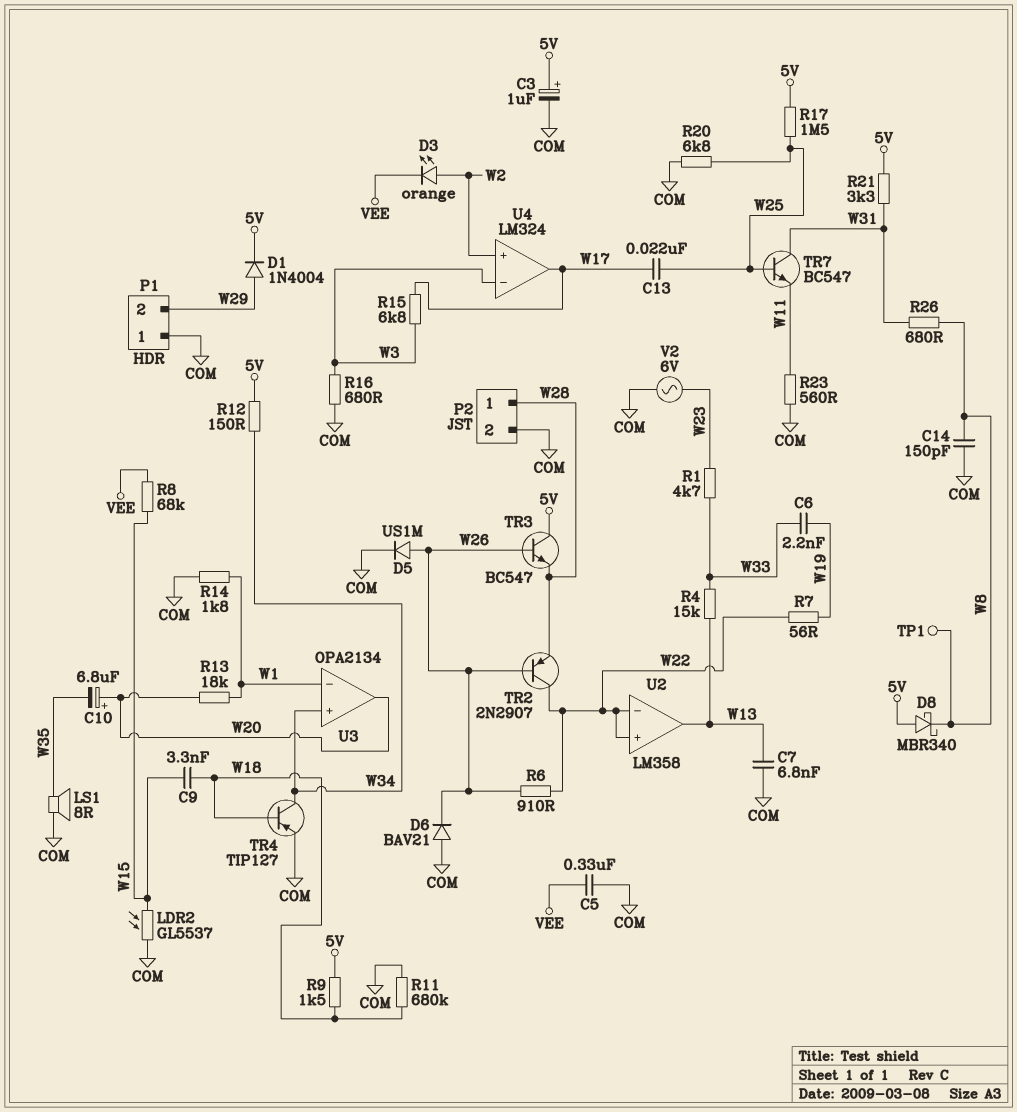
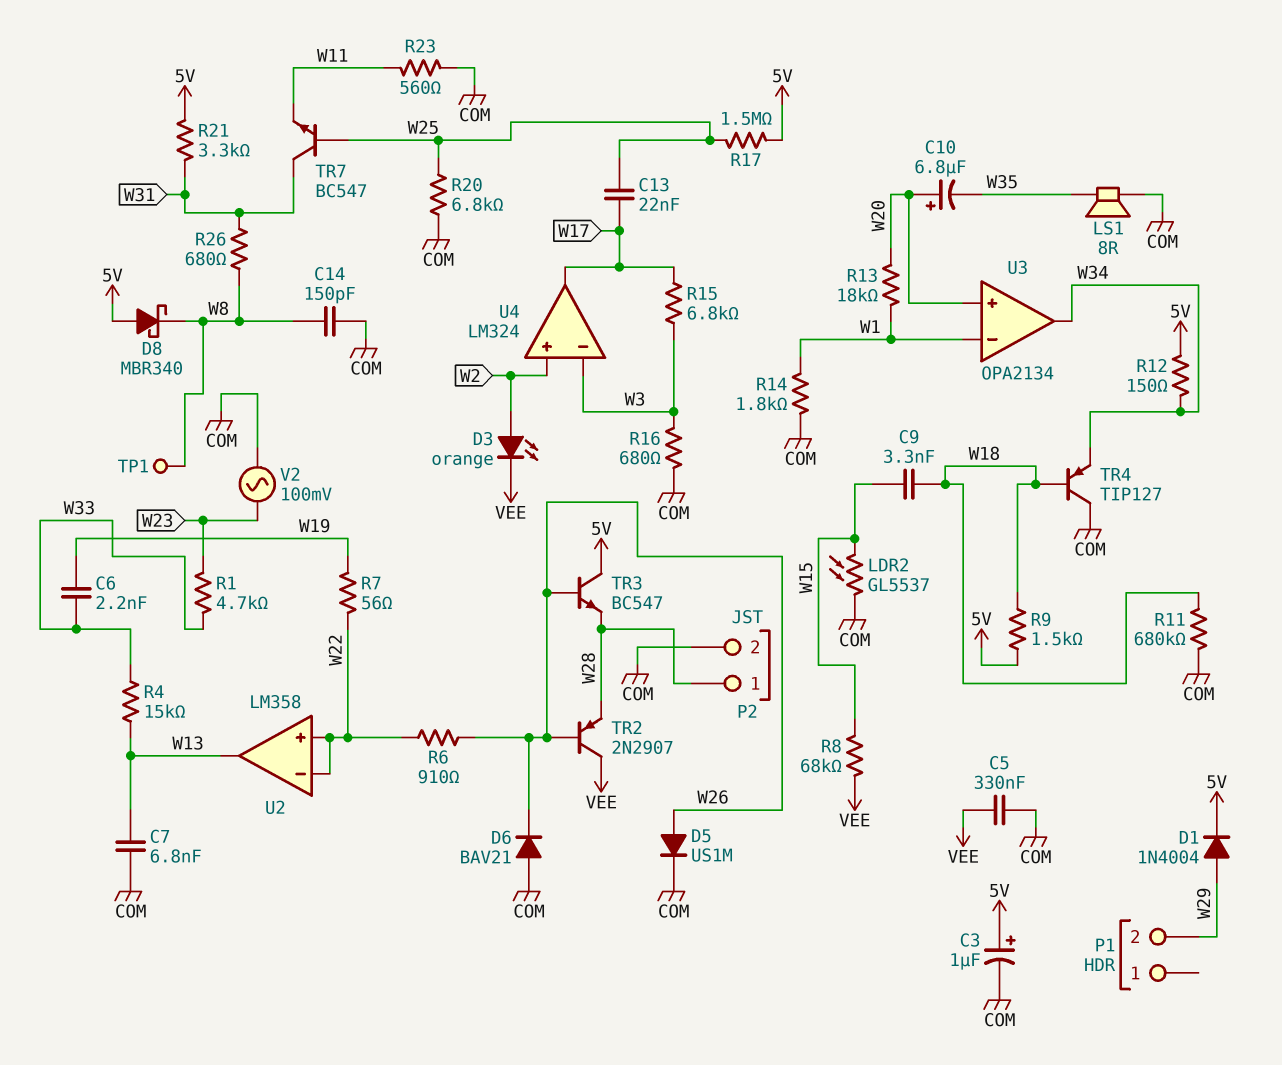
P1 pin 1: COM -> none
TR2: PNP 2N2907 (B W26, C W22, E W28) -> PNP 2N2907 (B W26, C VEE, E W28)
TR4: PNP TIP127 (B W18, C W34, E COM) -> PNP TIP127 (B W18, C COM, E W34)
U3 pin in+: W34 -> W20
U3 pin out: W20 -> W34
V2: AC 6V (COM, W23) -> AC 100mV (COM, W23)

